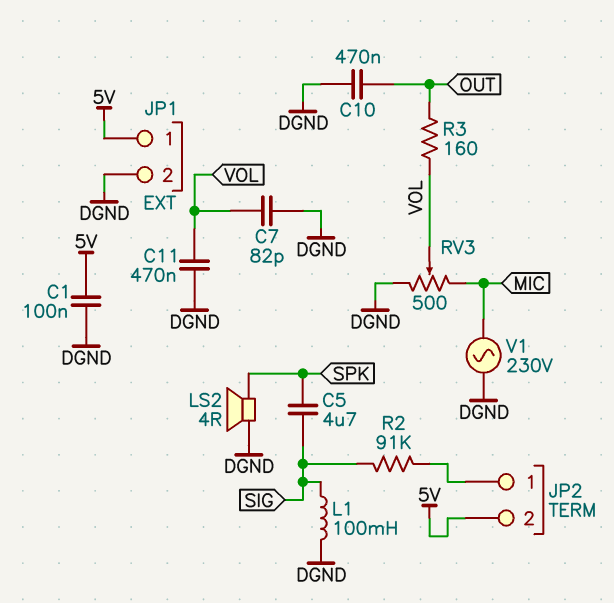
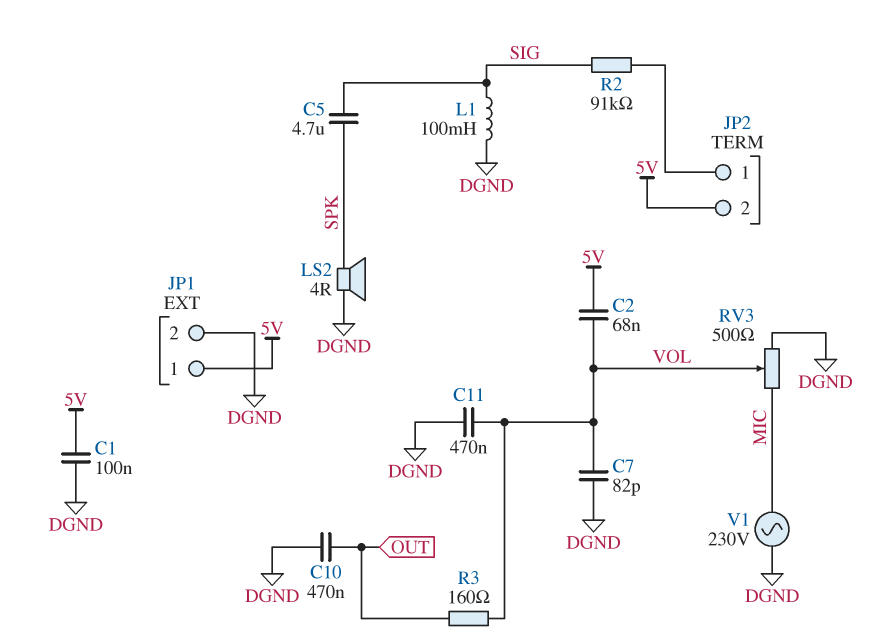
C2: none -> 68nF (5V, VOL)

